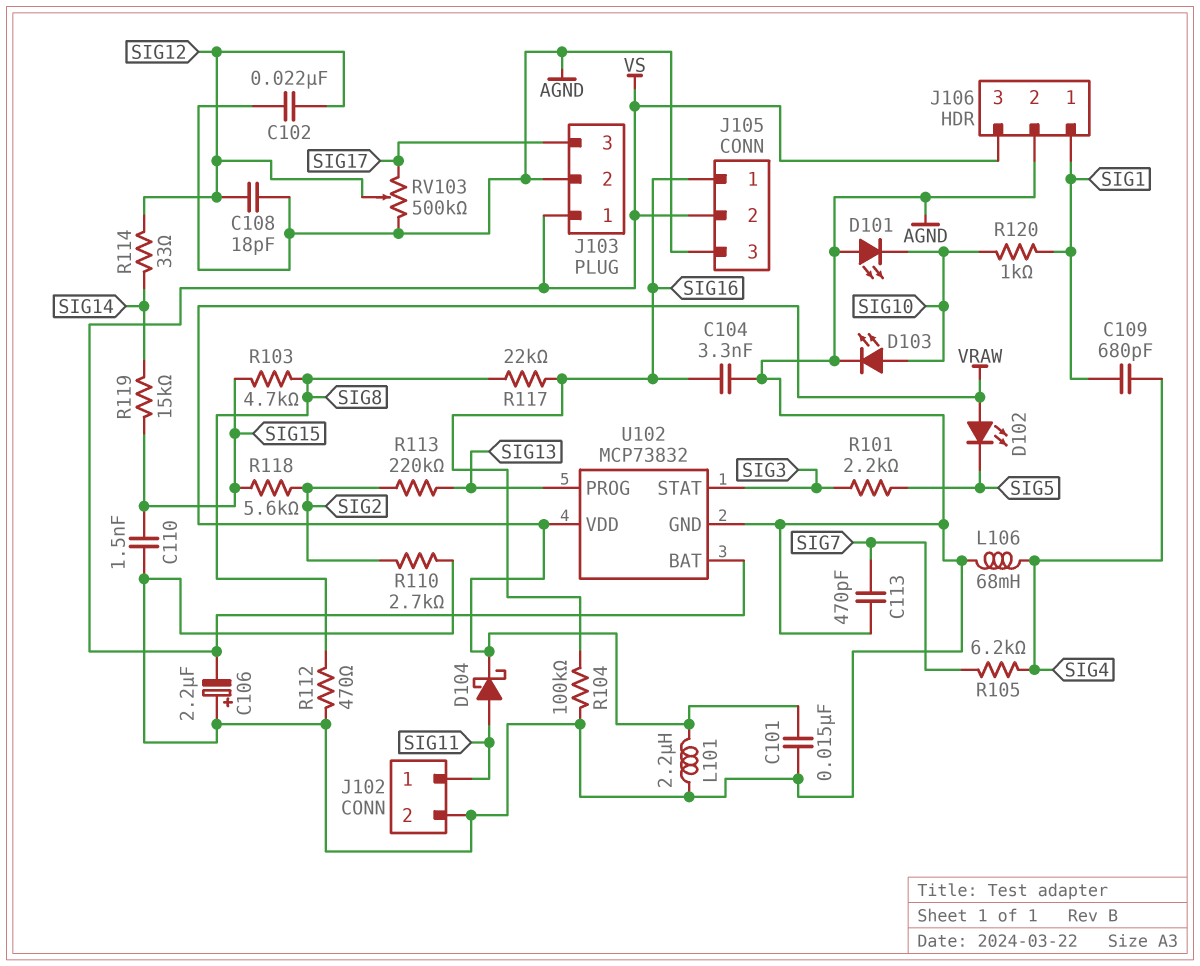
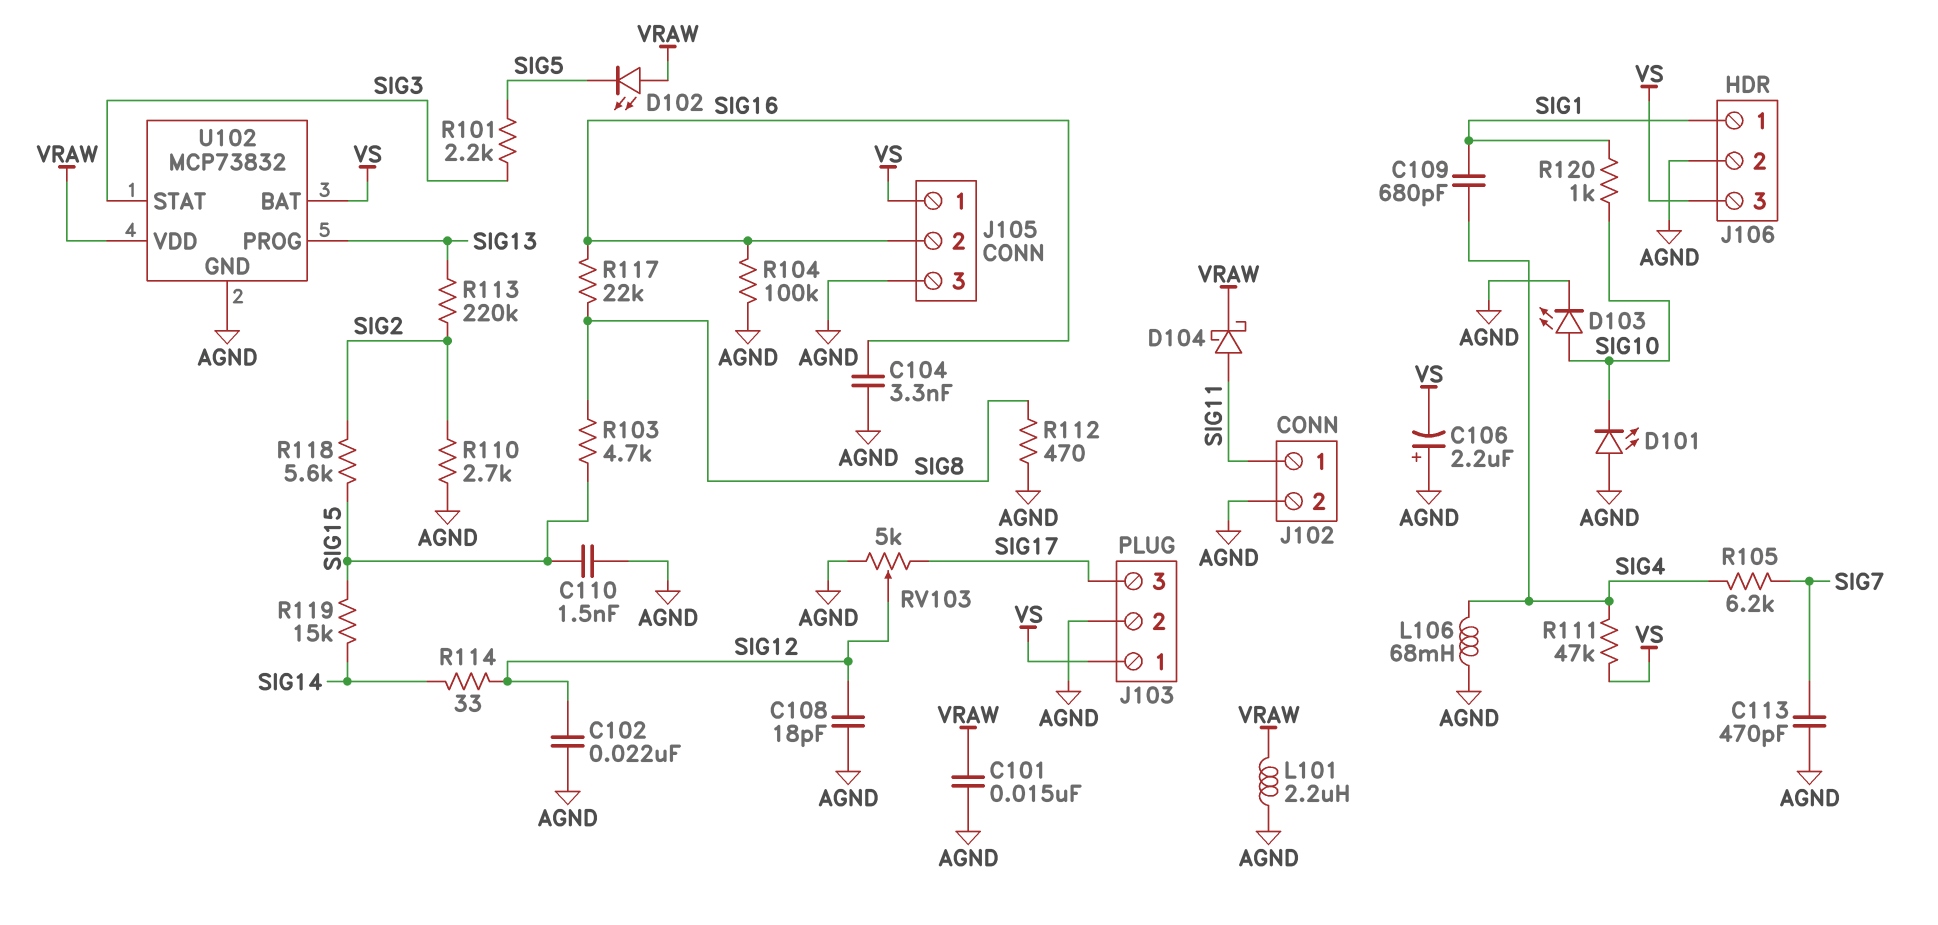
J105 pin 1: SIG16 -> VS
J105 pin 2: VS -> SIG16
R111: none -> 47k (SIG4, VS)
RV103: 500k (AGND, SIG17, wiper SIG12) -> 5k (AGND, SIG17, wiper SIG12)

